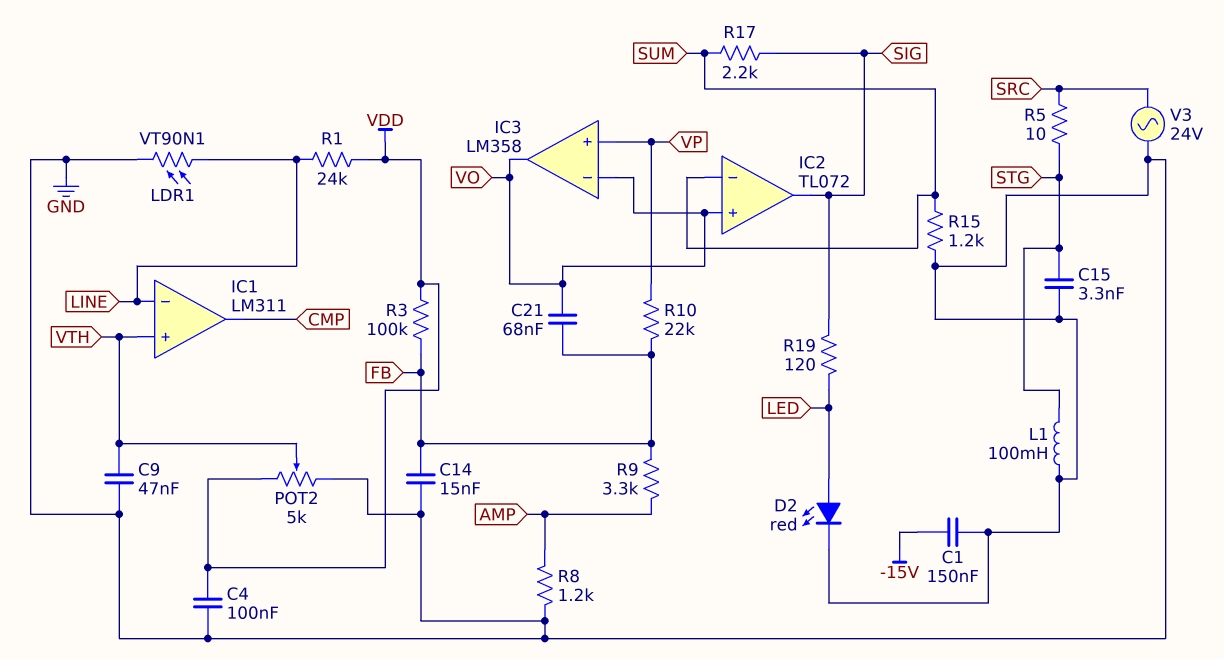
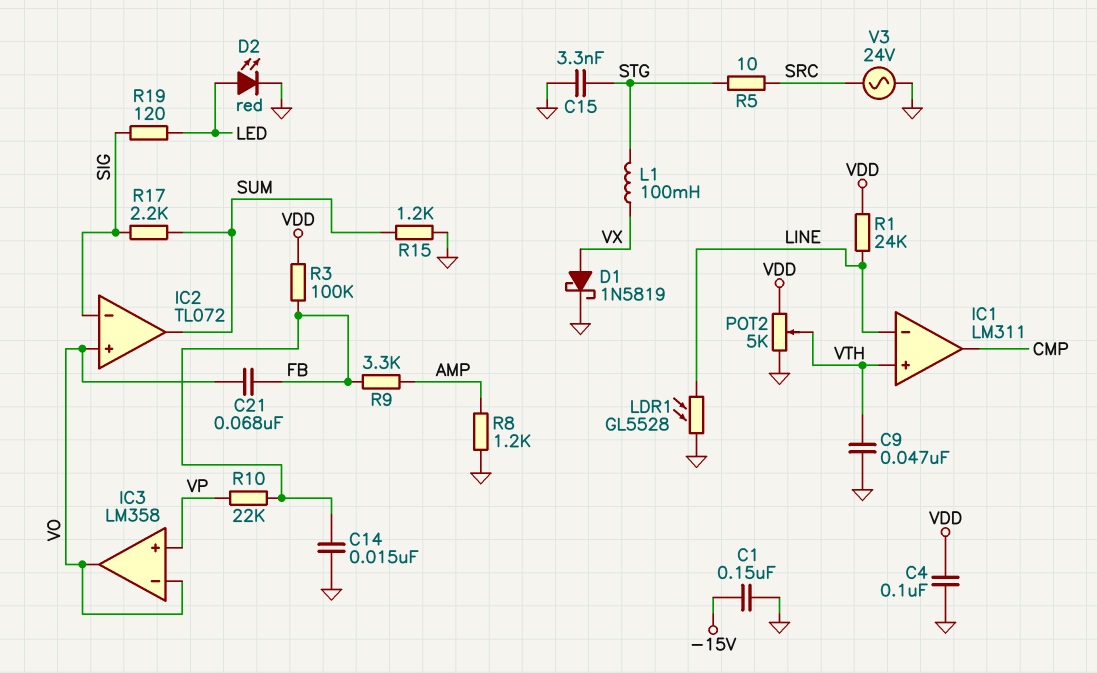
D1: none -> schottky 1N5819 (A VX, K GND)
IC2 pin in-: SUM -> SIG
IC2 pin out: SIG -> SUM
L1: 100mH (GND, STG) -> 100mH (STG, VX)
LDR1: VT90N1 (GND, LINE) -> GL5528 (GND, LINE)

